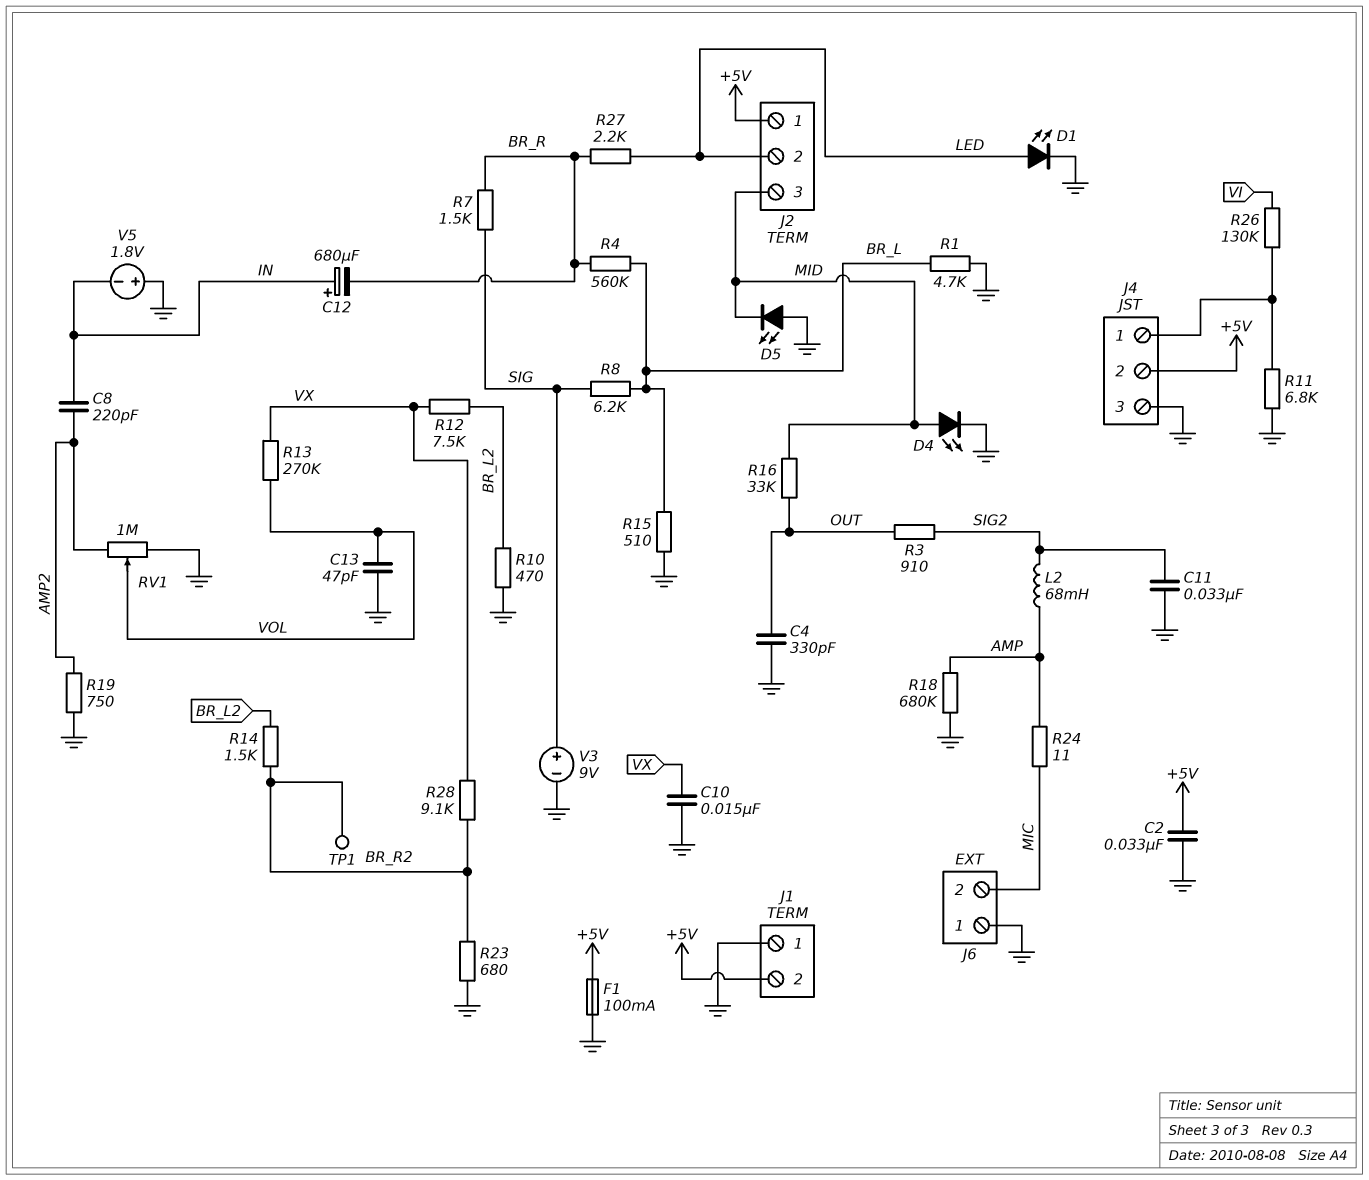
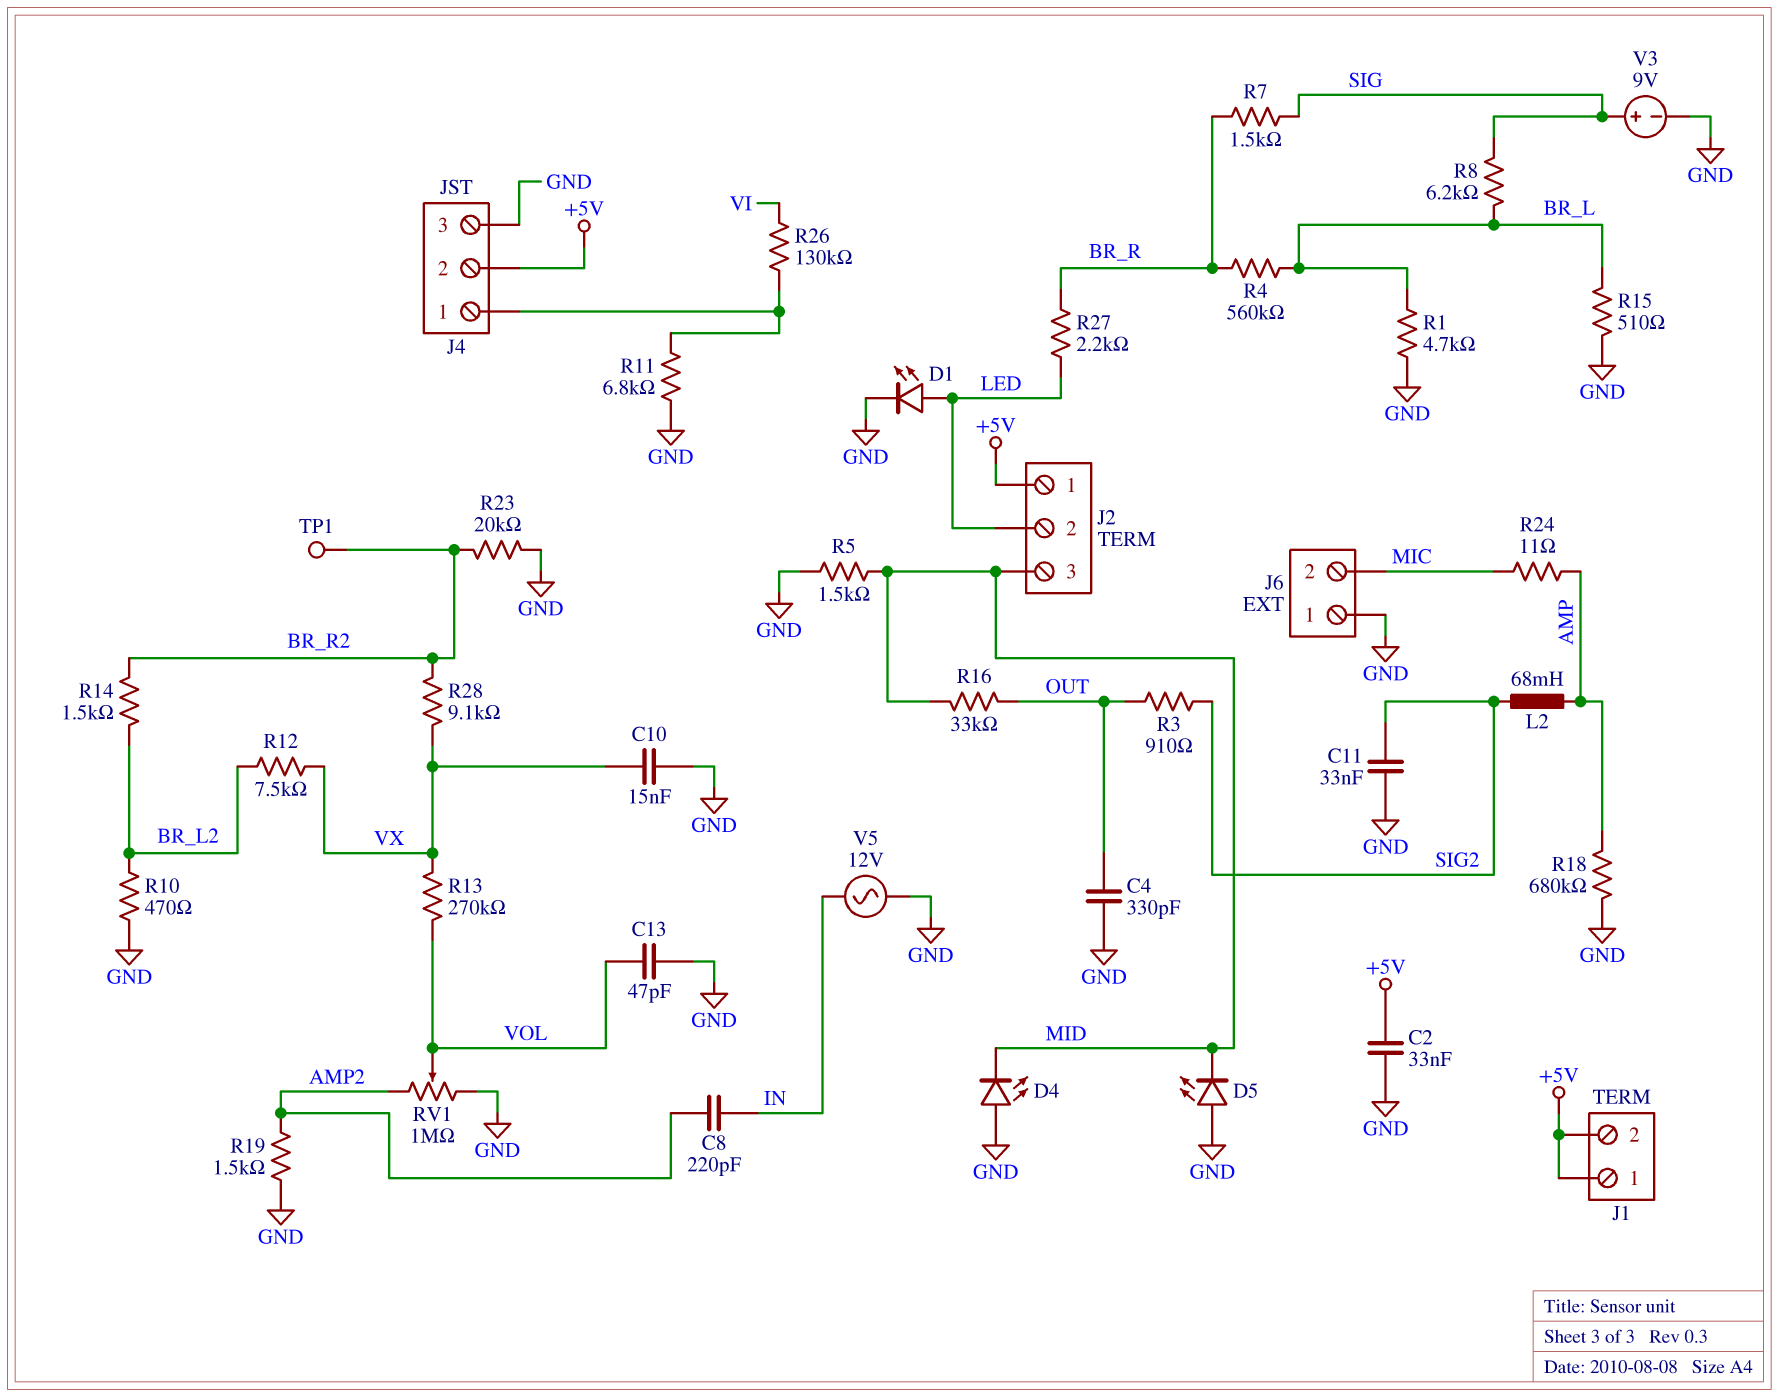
C12: 680uF (plus IN, minus BR_R) -> none
D4: LED (A MID, K GND) -> LED (A GND, K MID)
F1: 100mA (+5V, GND) -> none
J1 pin 1: GND -> +5V
R5: none -> 1.5k (GND, MID)
R19: 750 (AMP2, GND) -> 1.5k (AMP2, GND)
R23: 680 (BR_R2, GND) -> 20k (BR_R2, GND)
V5: 1.8V (plus GND, minus IN) -> AC 12V (GND, IN)

